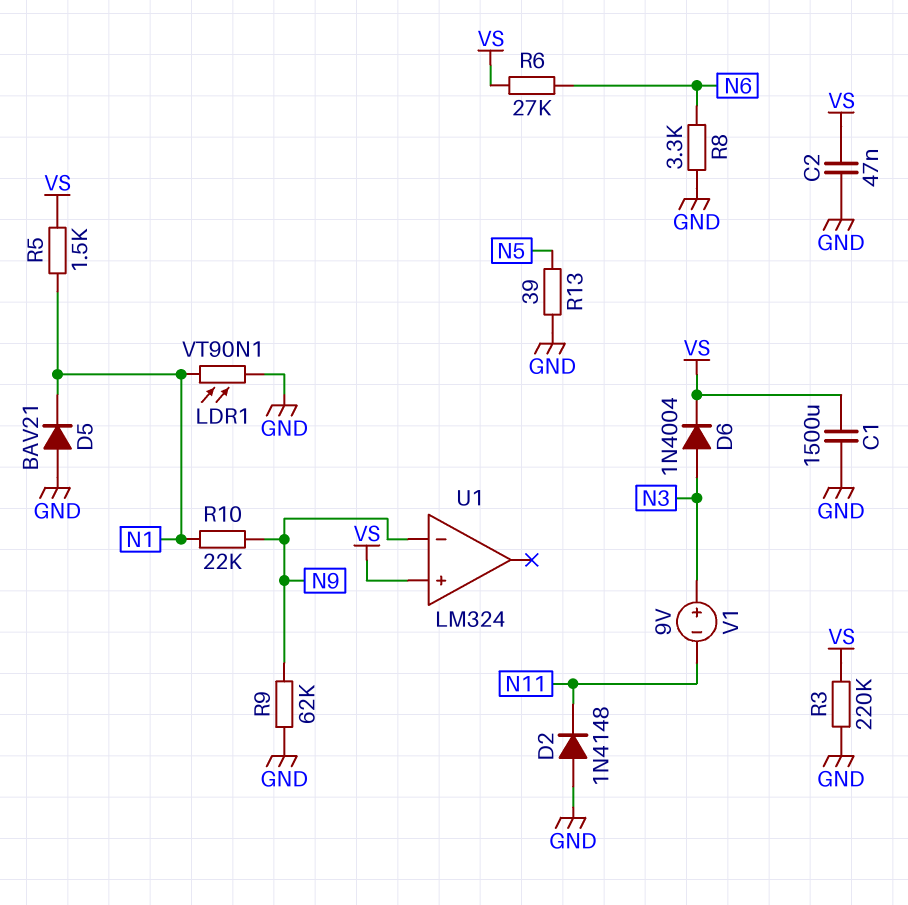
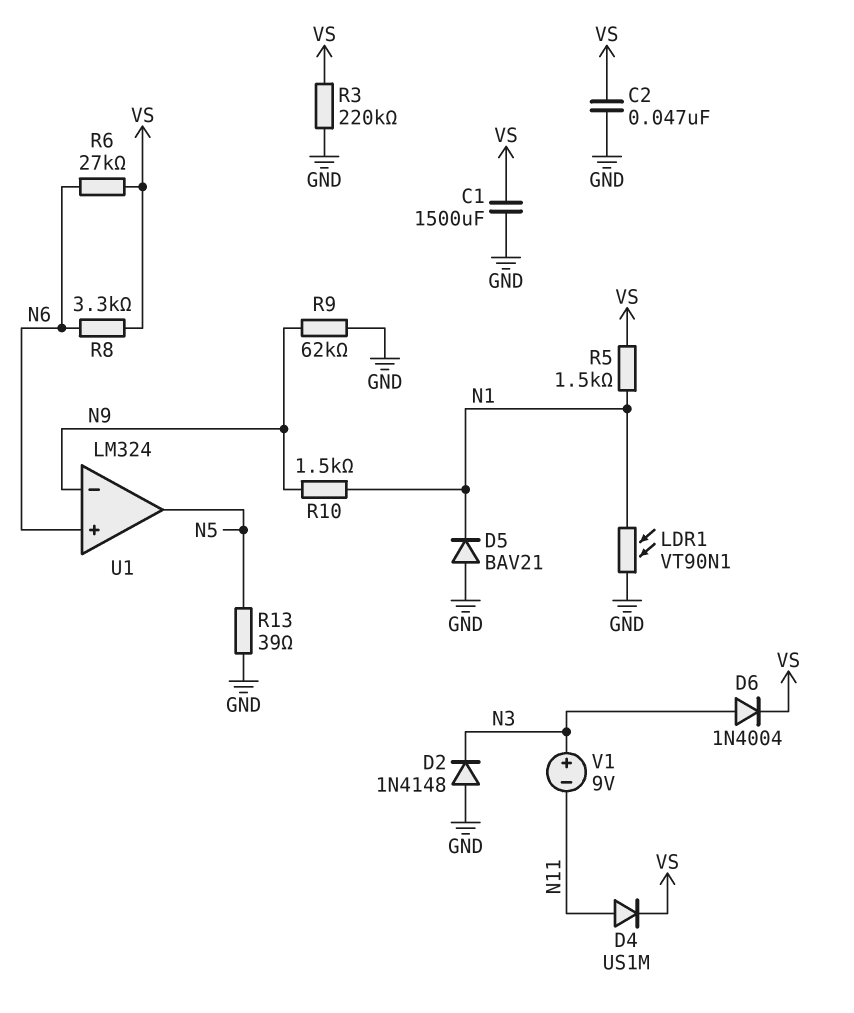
D2: diode 1N4148 (A GND, K N11) -> diode 1N4148 (A GND, K N3)
D4: none -> diode US1M (A N11, K VS)
R8: 3.3k (GND, N6) -> 3.3k (N6, VS)
R10: 22k (N1, N9) -> 1.5k (N1, N9)
U1 pin in+: VS -> N6
U1 pin out: none -> N5

